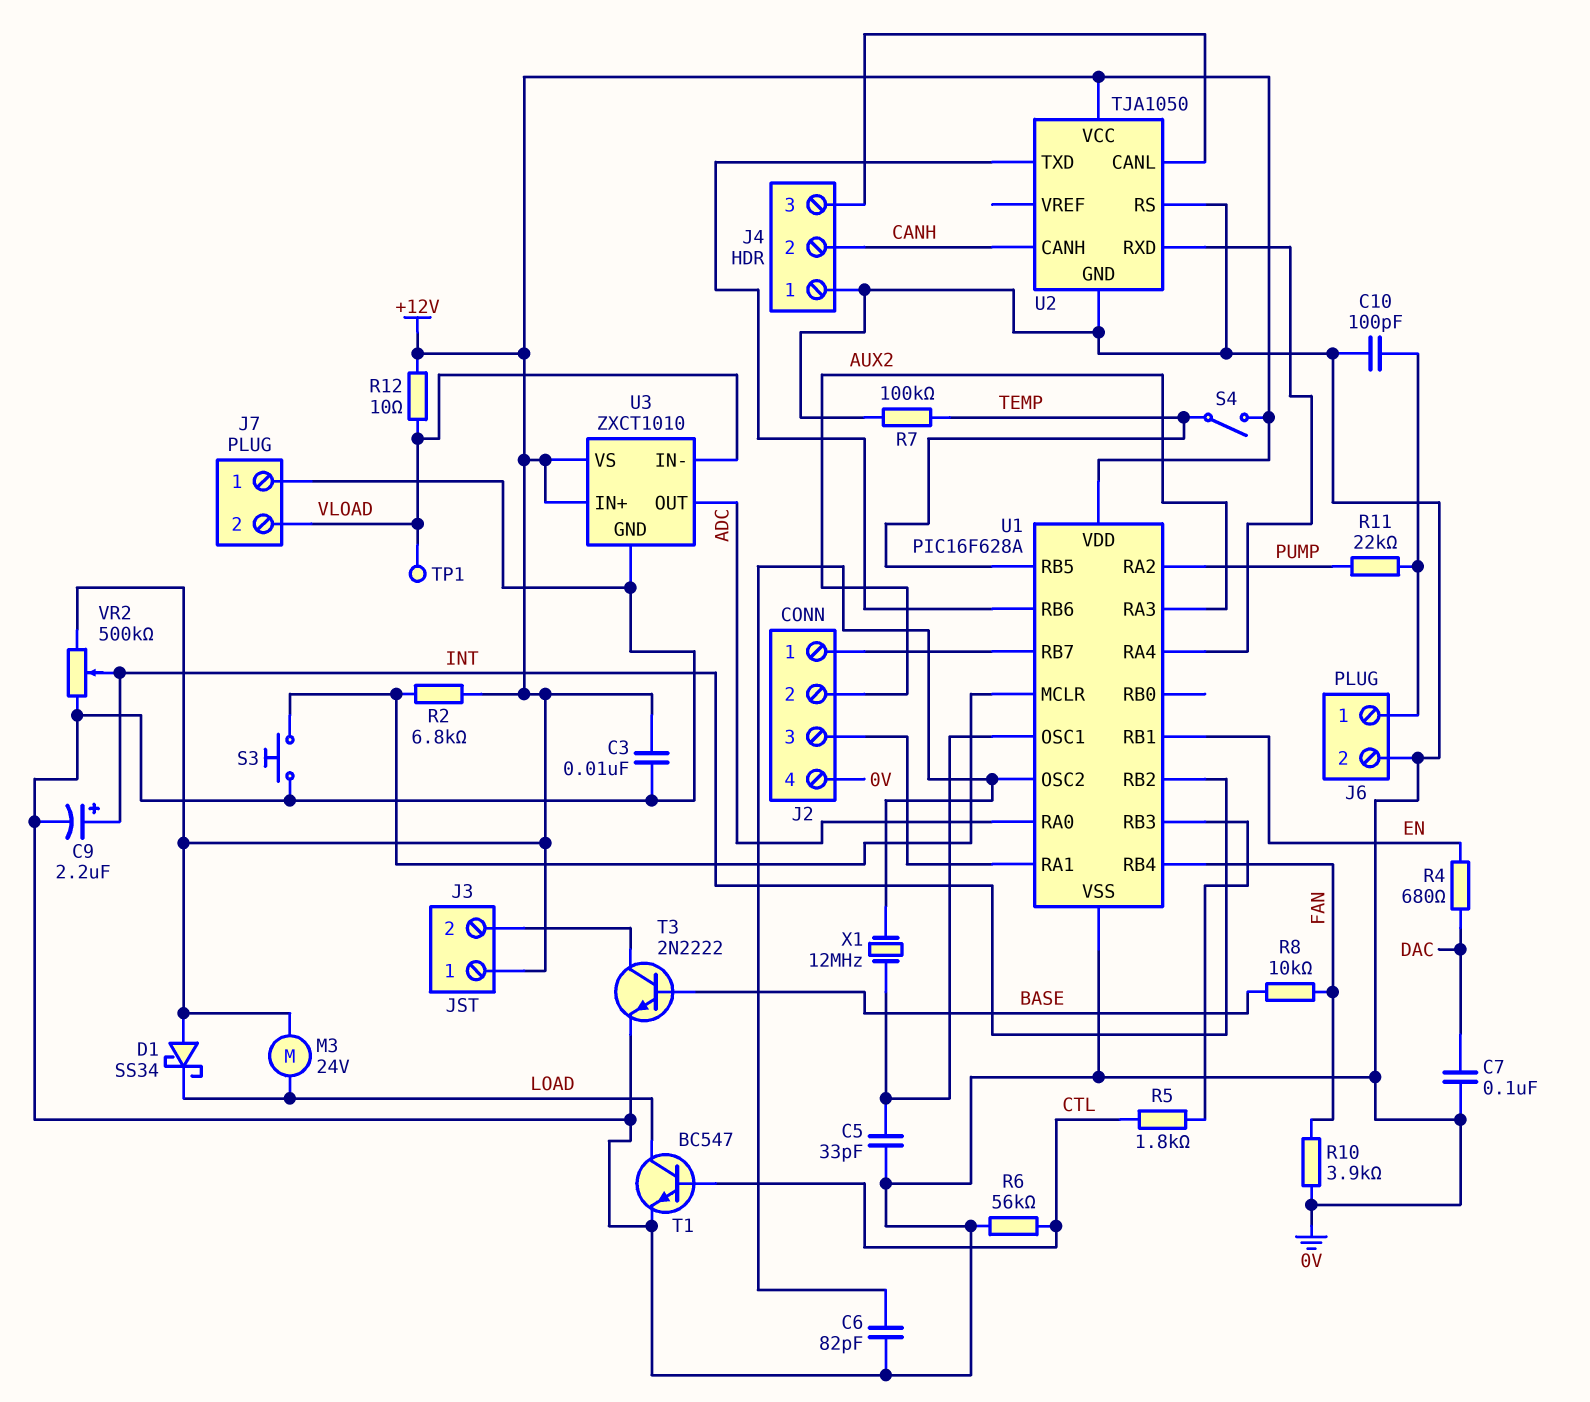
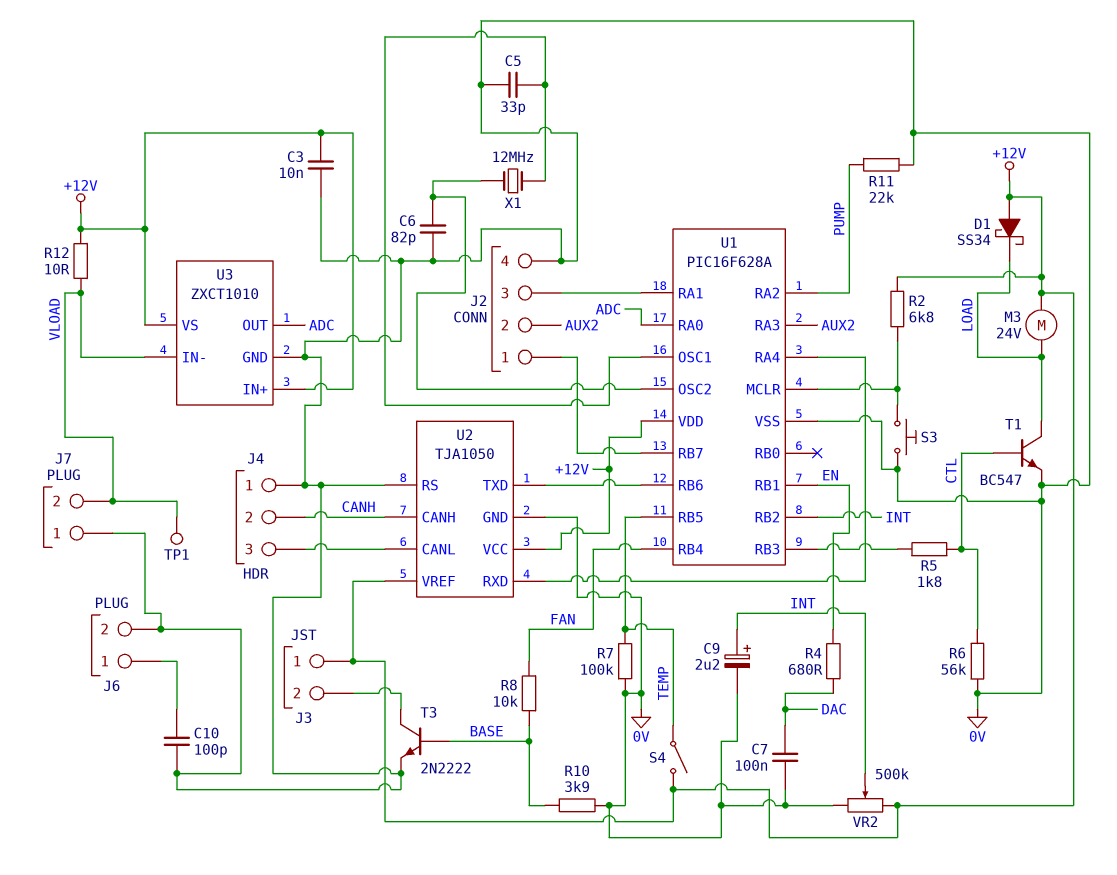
R10: 3.9k (0V, FAN) -> 3.9k (0V, BASE)
R11: 22k (J6/1, PUMP) -> 22k (0V, PUMP)
U2 pin VREF: none -> +12V

